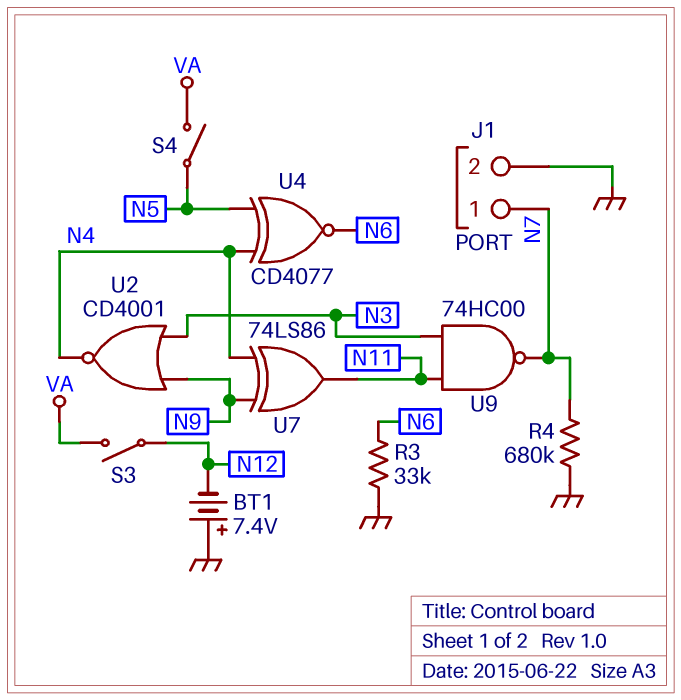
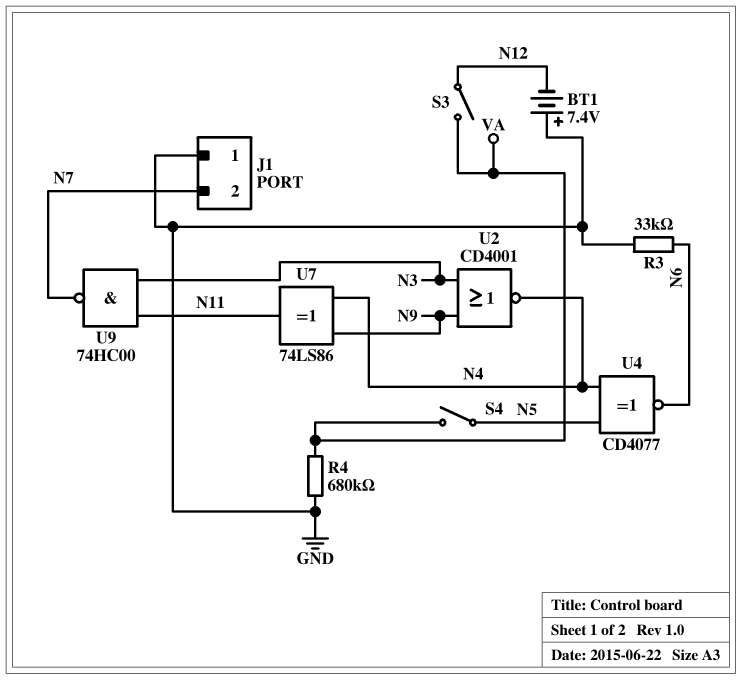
J1 pin 1: N7 -> GND
J1 pin 2: GND -> N7
R4: 680k (GND, N7) -> 680k (GND, VA)

